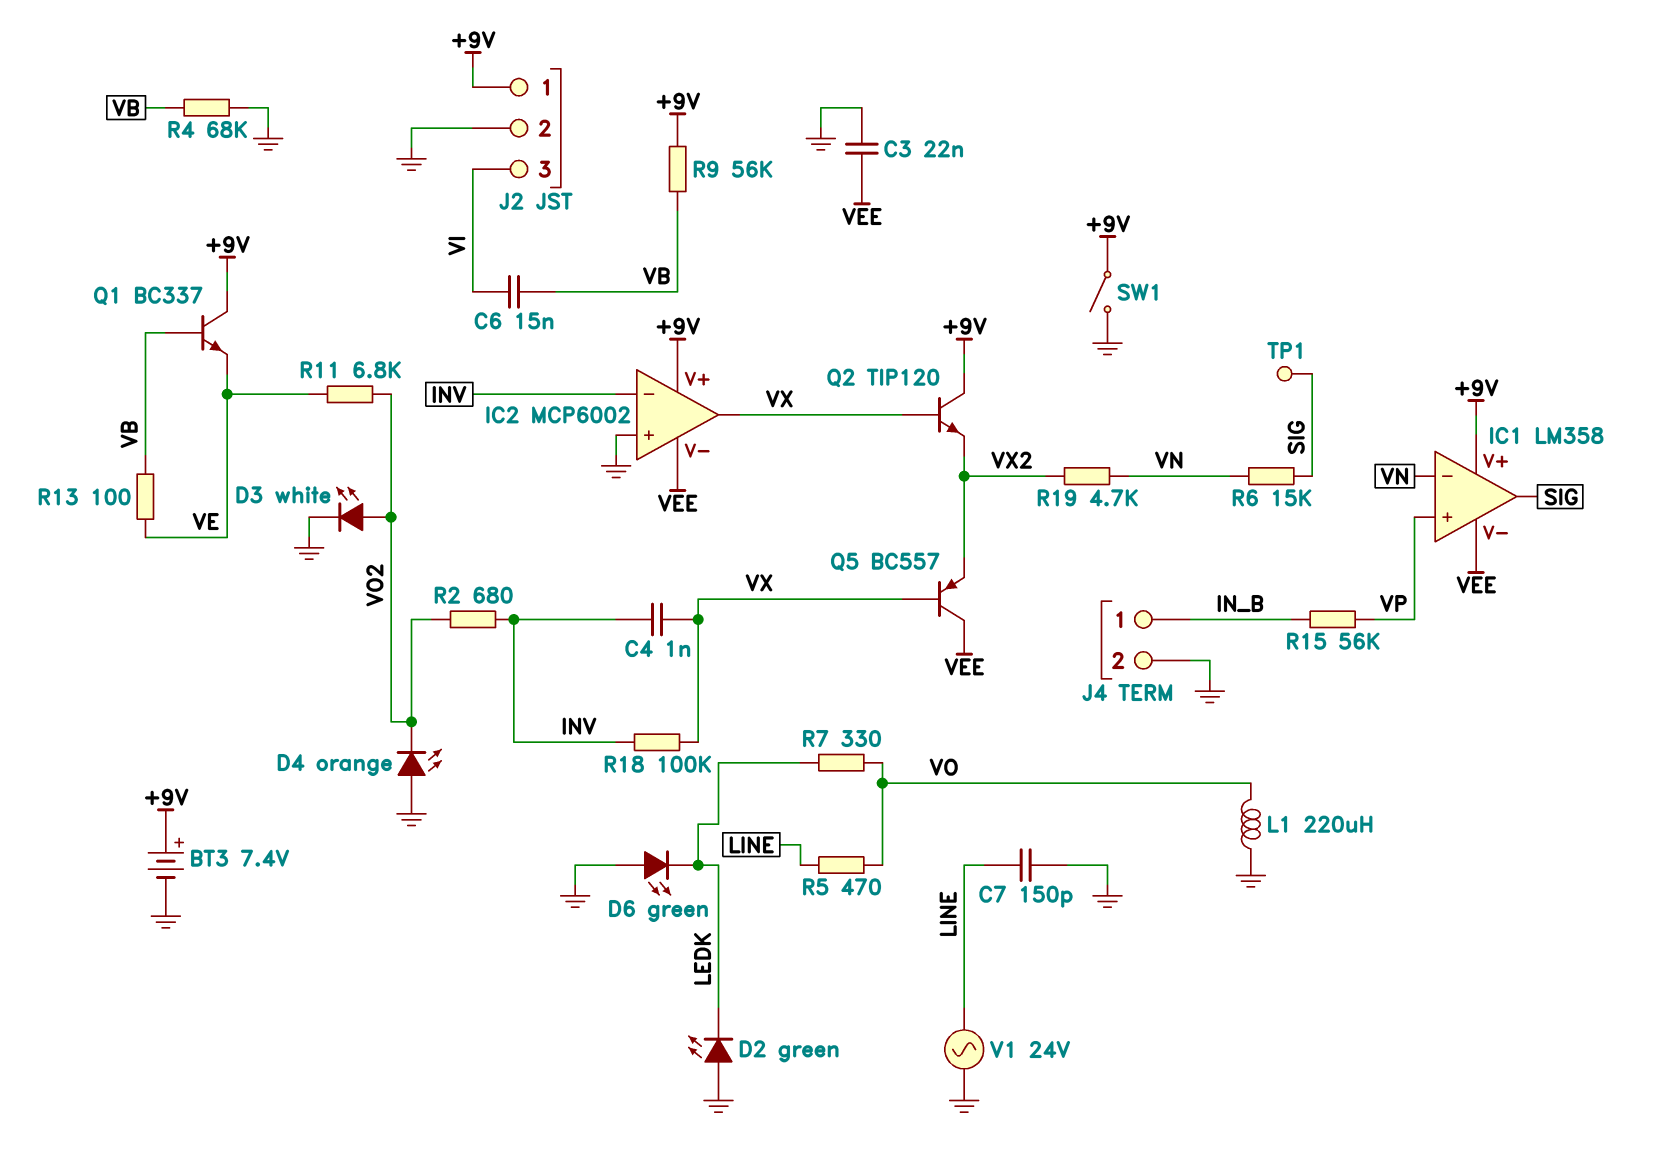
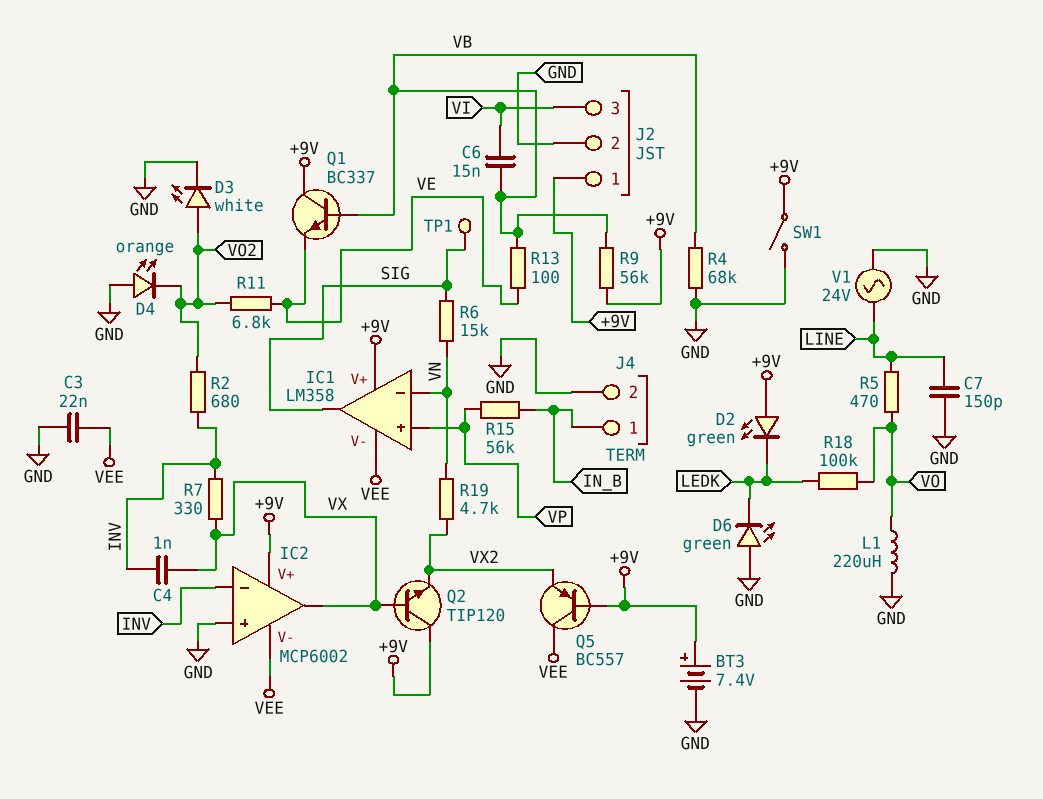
D2: LED green (A GND, K LEDK) -> LED green (A +9V, K LEDK)
Q5: PNP BC557 (B VX, C VEE, E VX2) -> PNP BC557 (B +9V, C VEE, E VX2)
R7: 330 (LEDK, VO) -> 330 (INV, VX)
R18: 100k (INV, VX) -> 100k (LEDK, VO)

